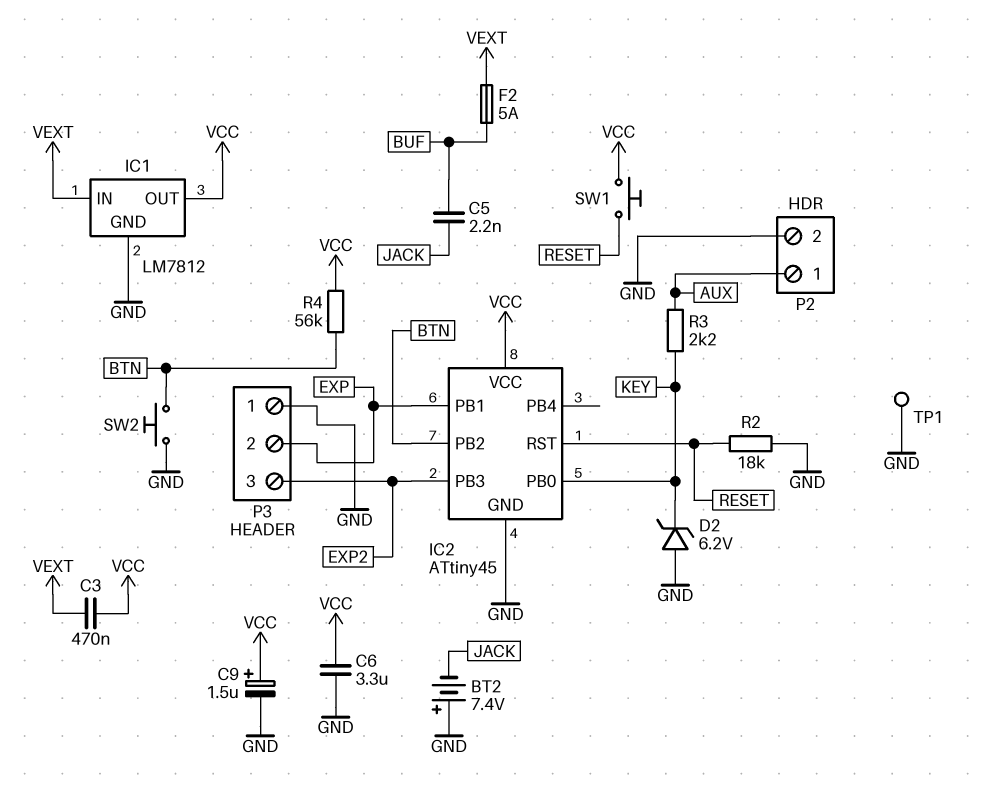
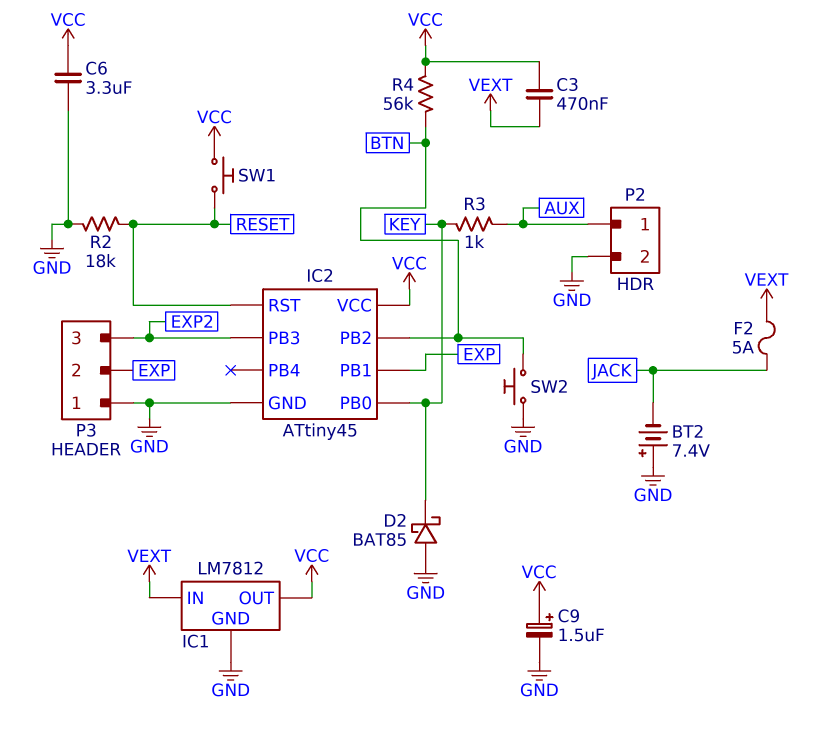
C5: 2.2nF (BUF, JACK) -> none
D2: zener 6.2V (A GND, K KEY) -> schottky BAT85 (A GND, K KEY)
F2: 5A (BUF, VEXT) -> 5A (JACK, VEXT)
R3: 2.2k (AUX, KEY) -> 1k (AUX, KEY)
TP1: test point (GND) -> none

